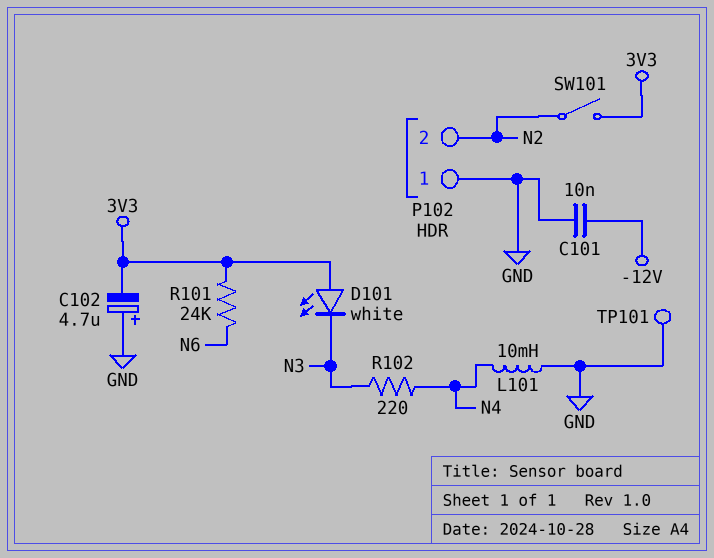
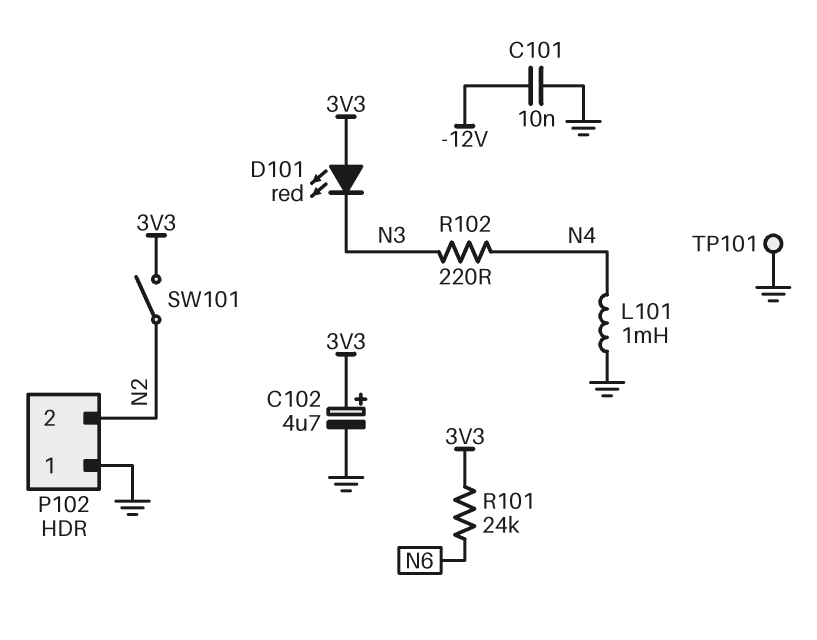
C102: 4.7uF (plus GND, minus 3V3) -> 4.7uF (plus 3V3, minus GND)
D101: LED white (A 3V3, K N3) -> LED red (A 3V3, K N3)
L101: 10mH (GND, N4) -> 1mH (GND, N4)

